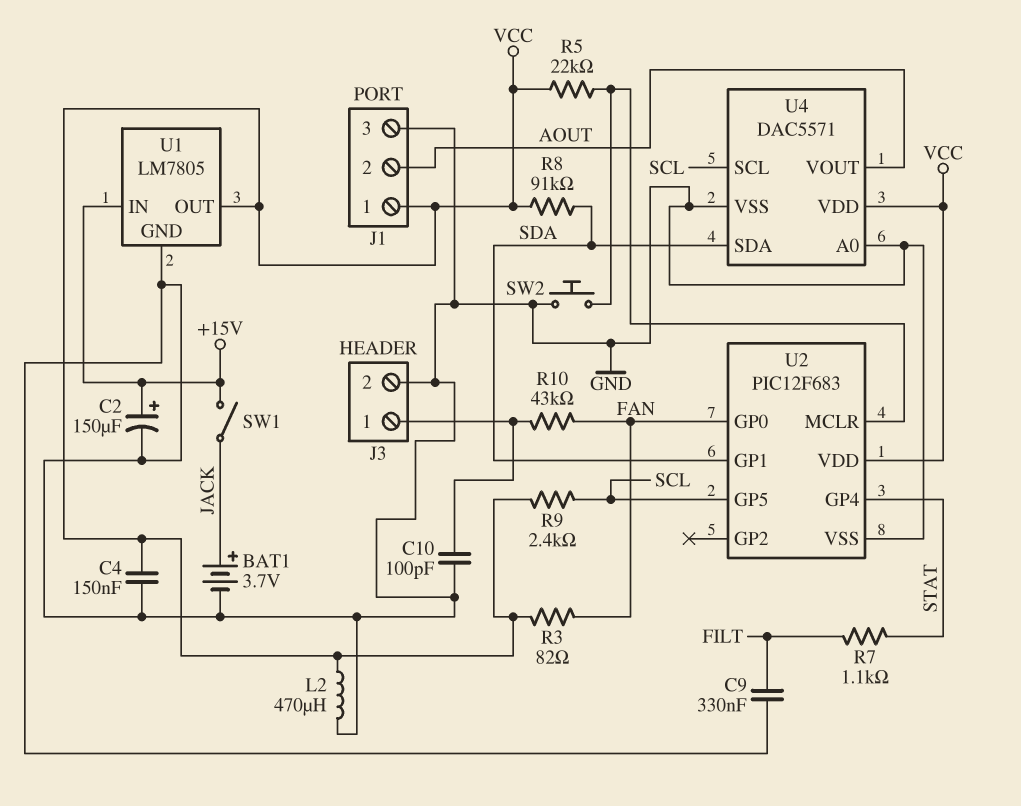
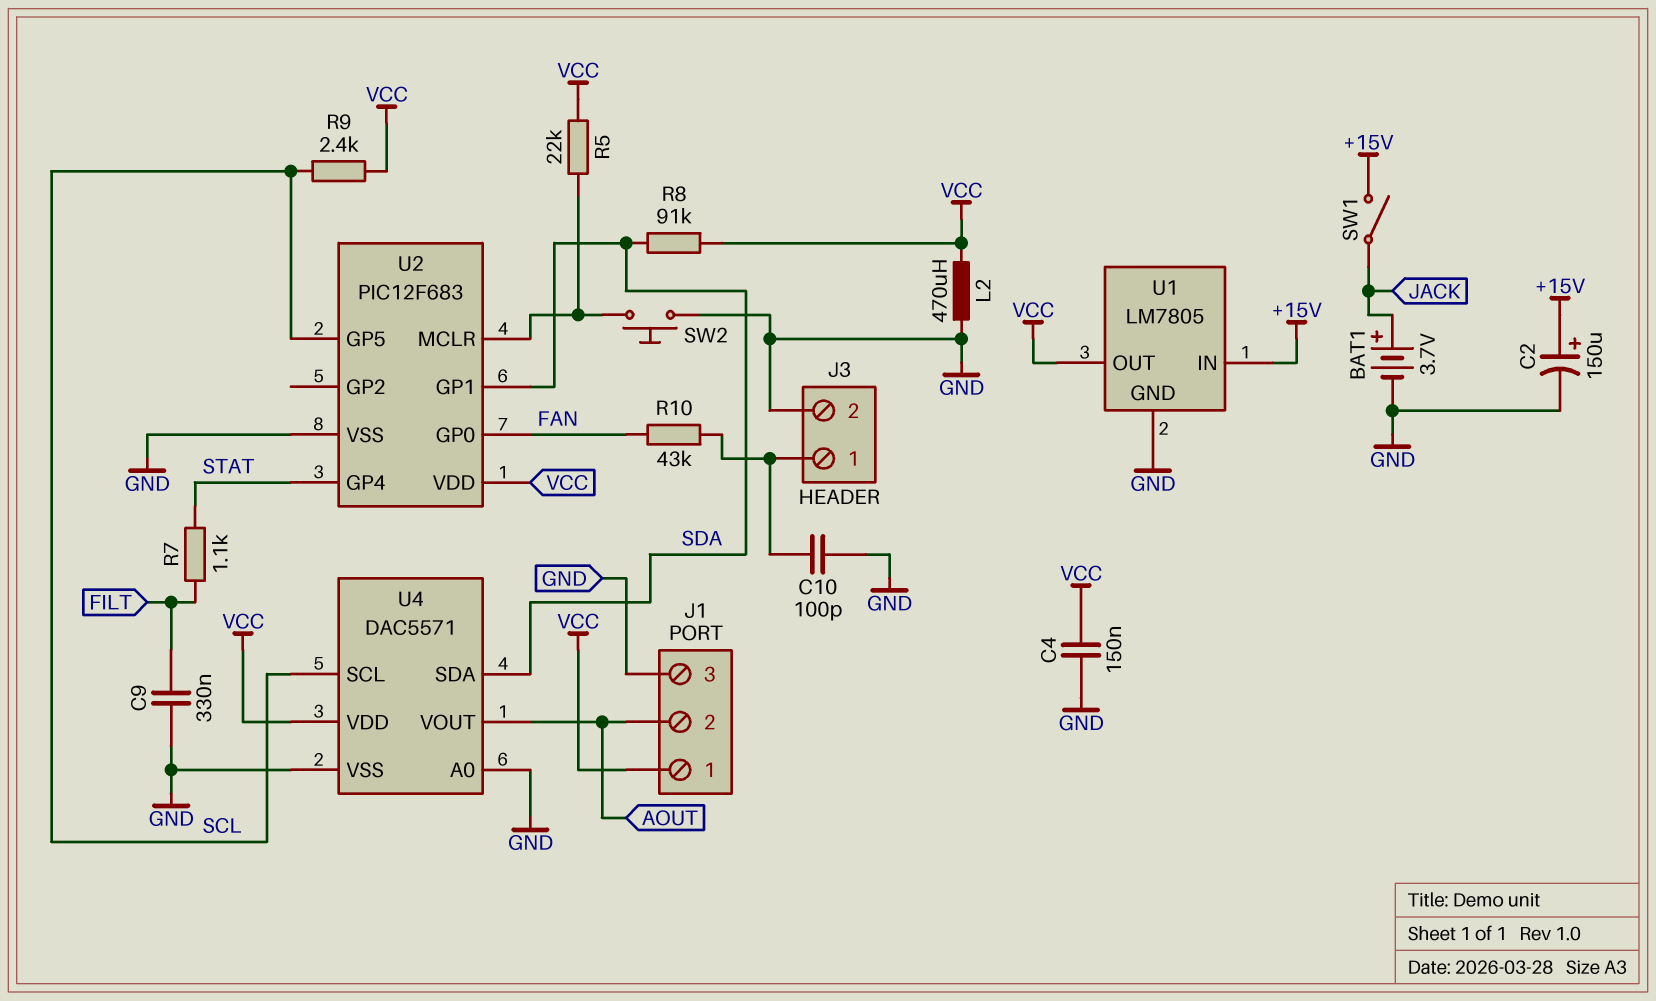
R3: 82 (FAN, VCC) -> none

